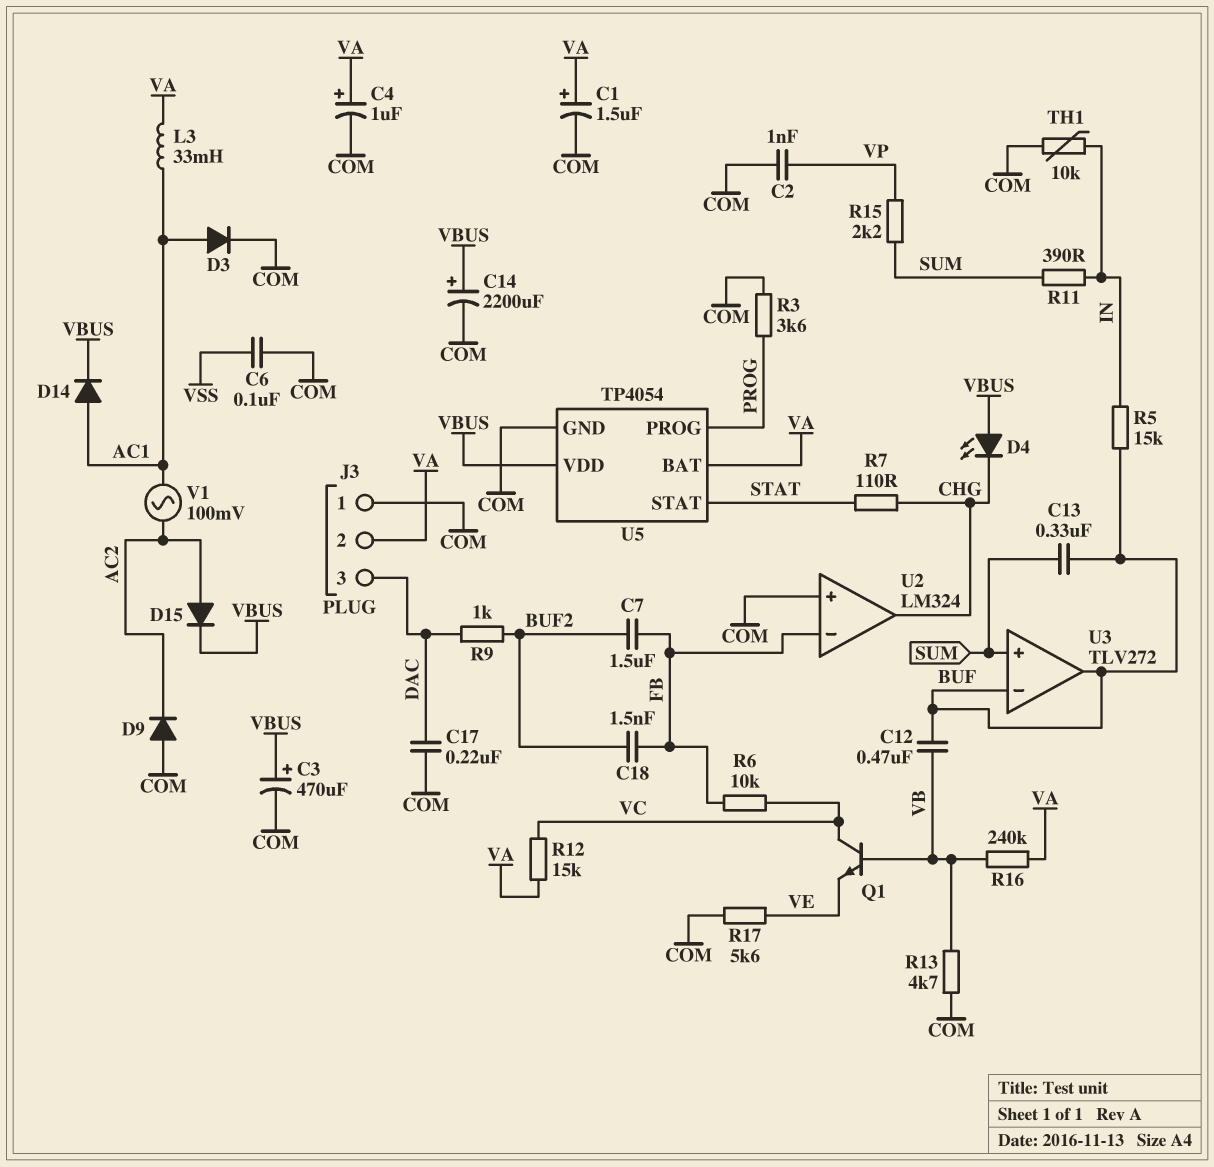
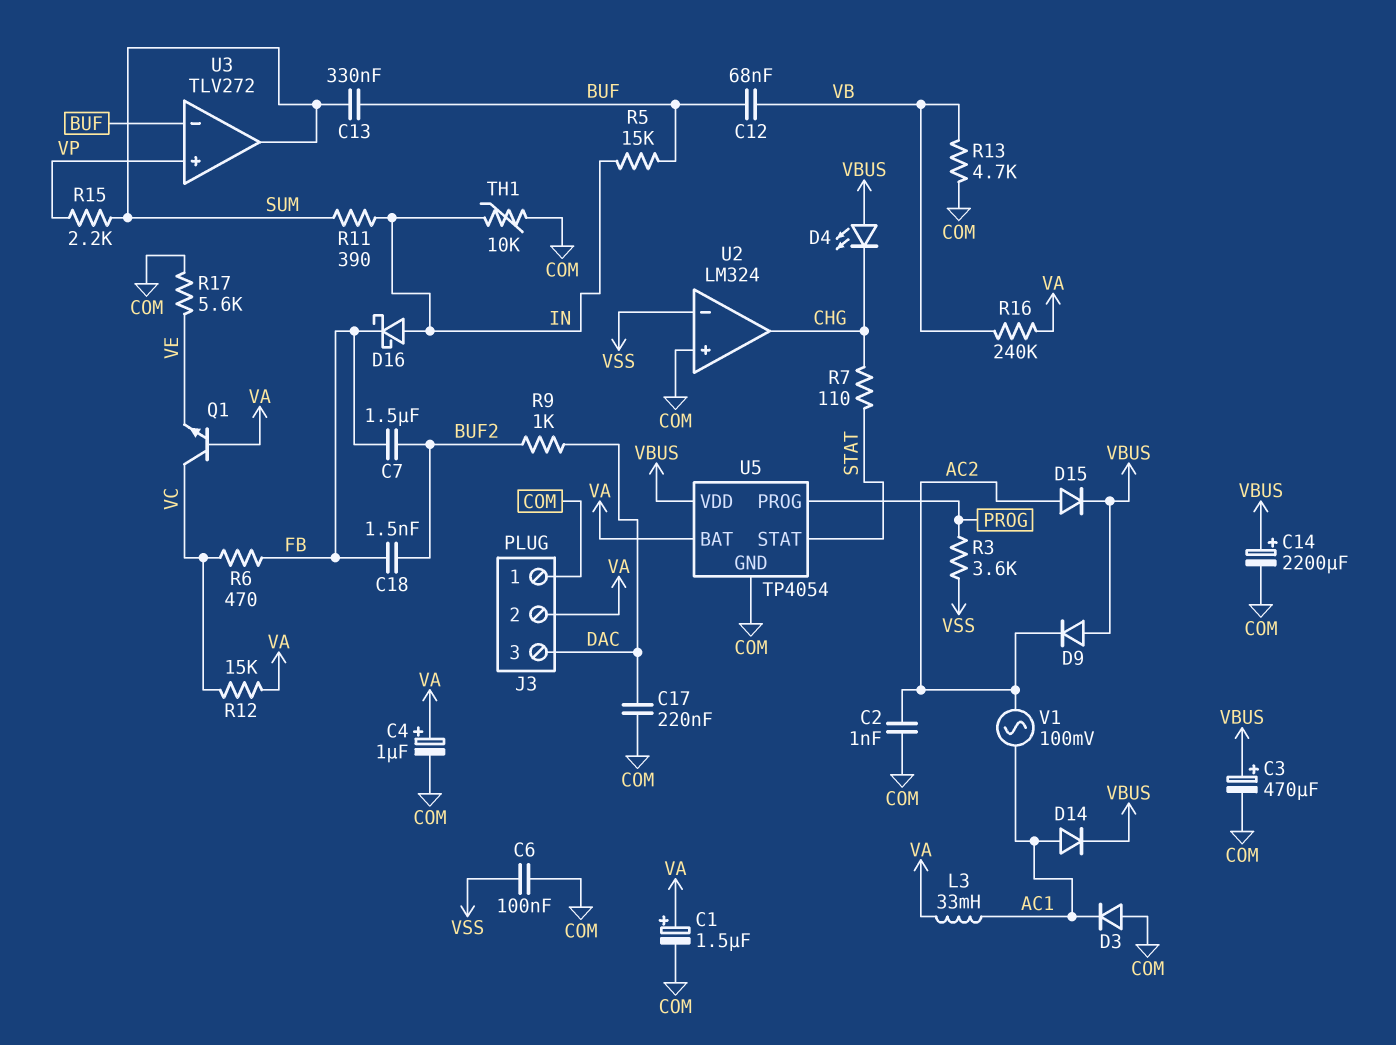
C2: 1nF (COM, VP) -> 1nF (AC2, COM)
C12: 470nF (BUF, VB) -> 68nF (BUF, VB)
D3: diode (A AC1, K COM) -> diode (A COM, K AC1)
D9: diode (A COM, K AC2) -> diode (A VBUS, K AC2)
D16: none -> schottky (A IN, K FB)
Q1: NPN (B VB, C VC, E VE) -> NPN (B VA, C VC, E VE)
R3: 3.6k (COM, PROG) -> 3.6k (PROG, VSS)
R6: 10k (FB, VC) -> 470 (FB, VC)
U2 pin in-: FB -> VSS
U3 pin in+: SUM -> VP
U3 pin out: BUF -> SUM

